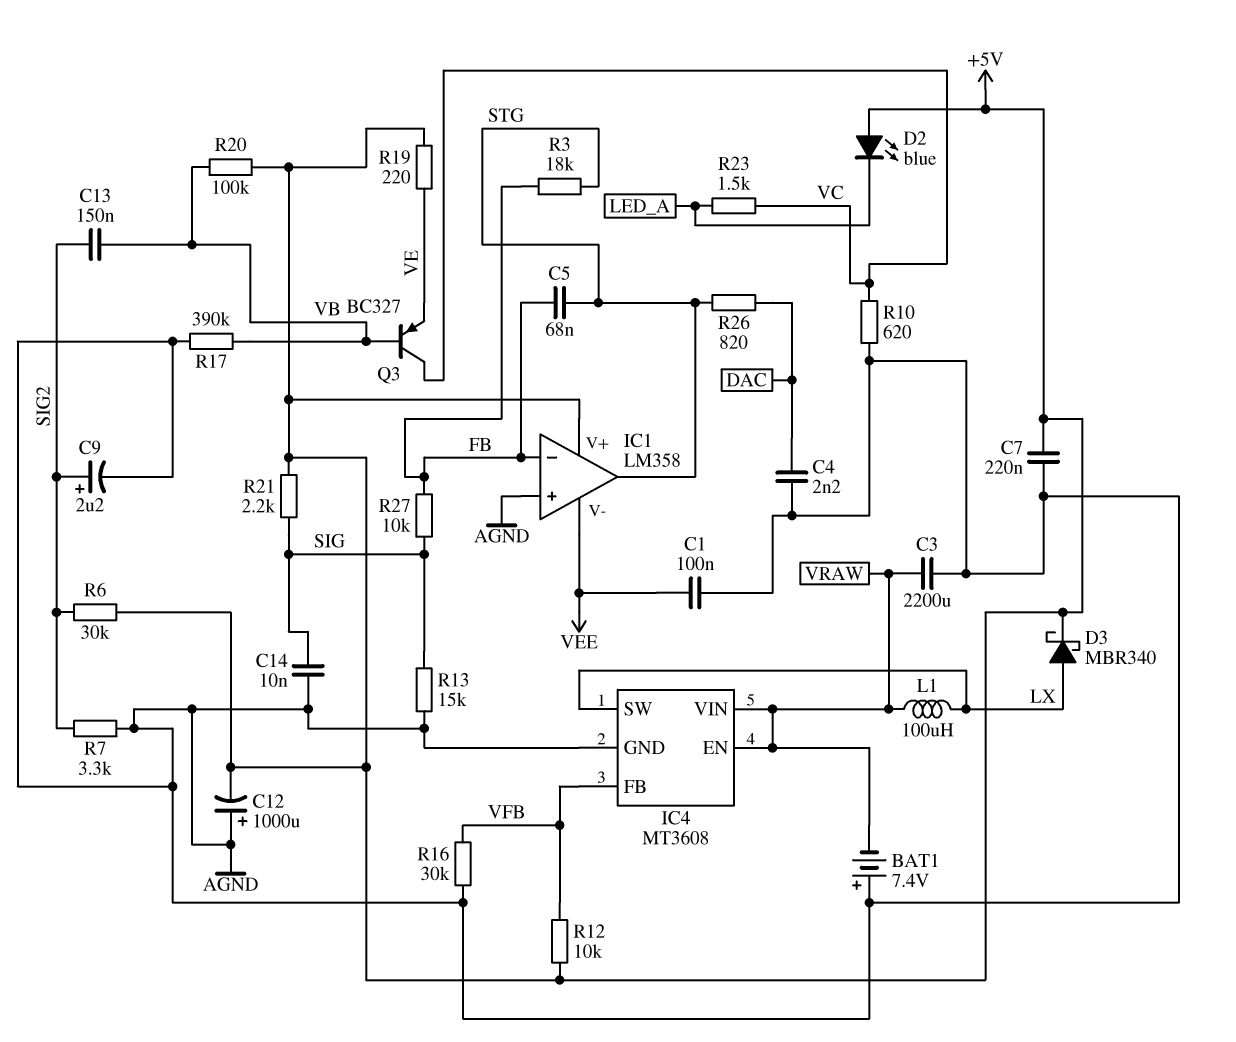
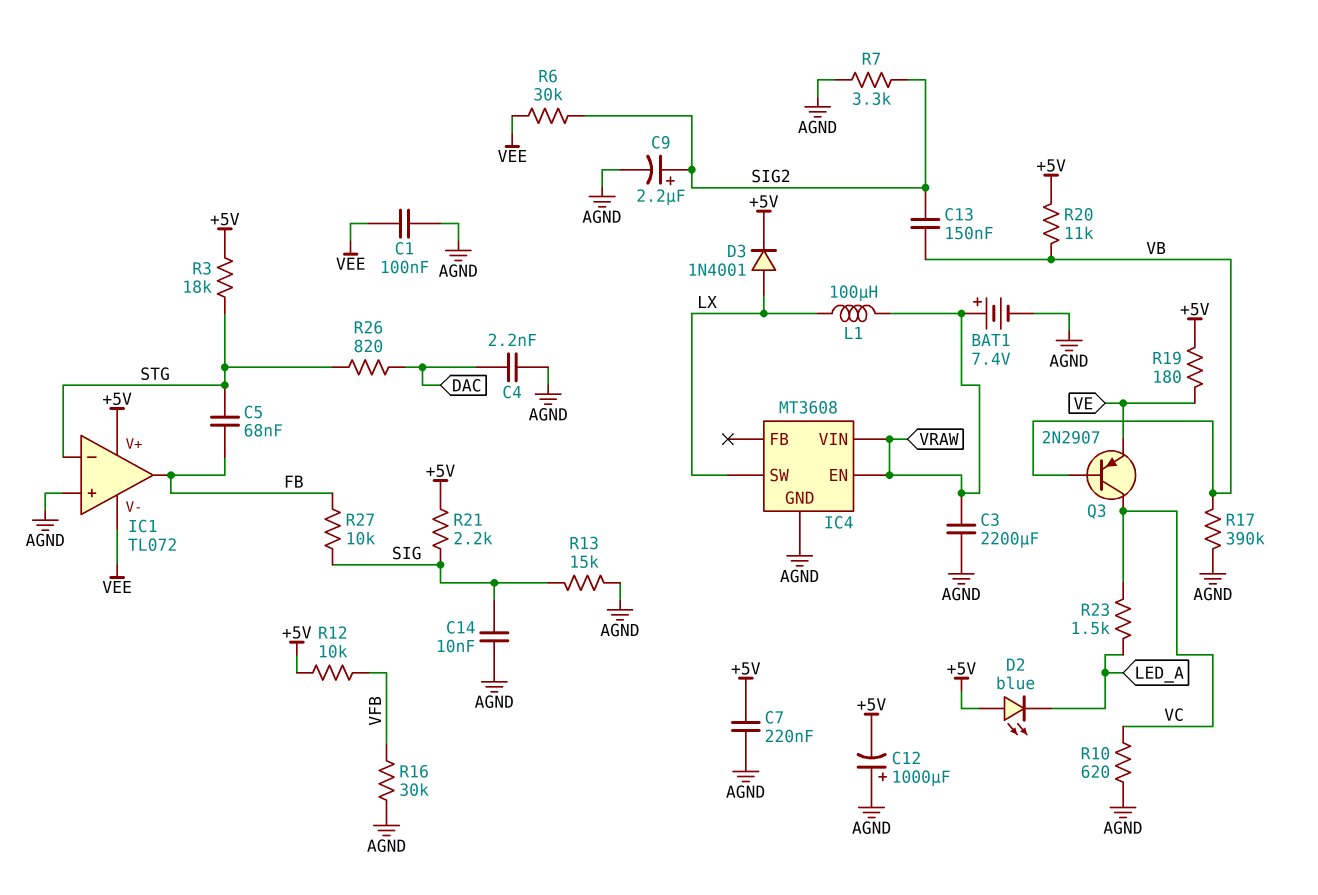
BAT1: 7.4V (plus AGND, minus VRAW) -> 7.4V (plus VRAW, minus AGND)
D3: schottky MBR340 (A LX, K +5V) -> diode 1N4001 (A LX, K +5V)
IC1: LM358 -> TL072
IC1 pin in-: FB -> STG
IC1 pin out: STG -> FB
IC4 pin FB: VFB -> none
Q3: PNP BC327 (B VB, C VC, E VE) -> PNP 2N2907 (B VB, C VC, E VE)
R3: 18k (FB, STG) -> 18k (+5V, STG)
R6: 30k (+5V, SIG2) -> 30k (SIG2, VEE)
R19: 220 (+5V, VE) -> 180 (+5V, VE)
R20: 100k (+5V, VB) -> 11k (+5V, VB)

